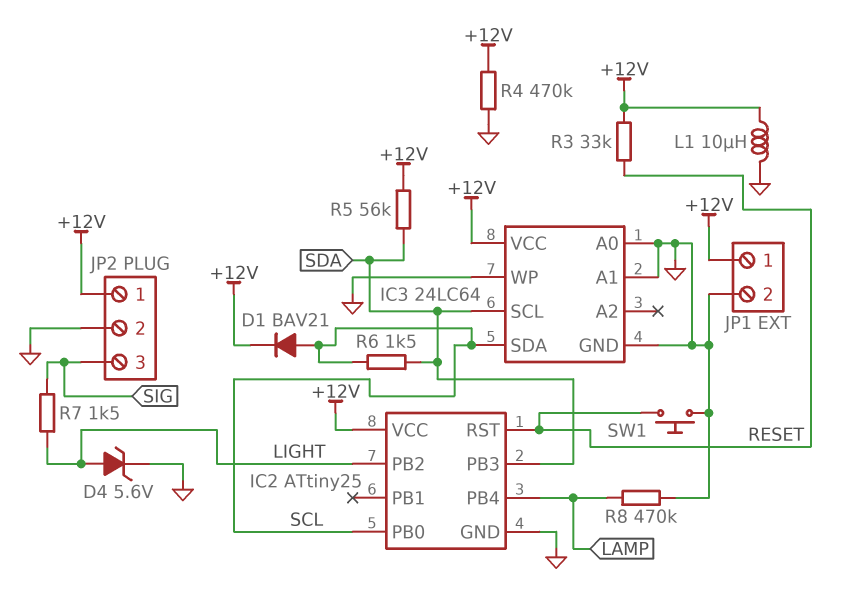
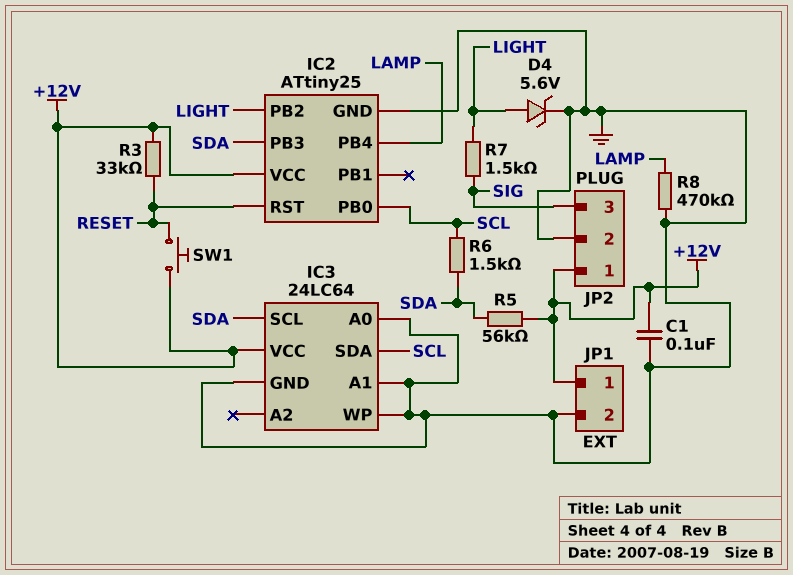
C1: none -> 100nF (+12V, GND)
D1: diode BAV21 (A SCL, K +12V) -> none
L1: 10uH (+12V, GND) -> none
R4: 470k (+12V, GND) -> none
SW1: button (GND, RESET) -> button (+12V, RESET)

